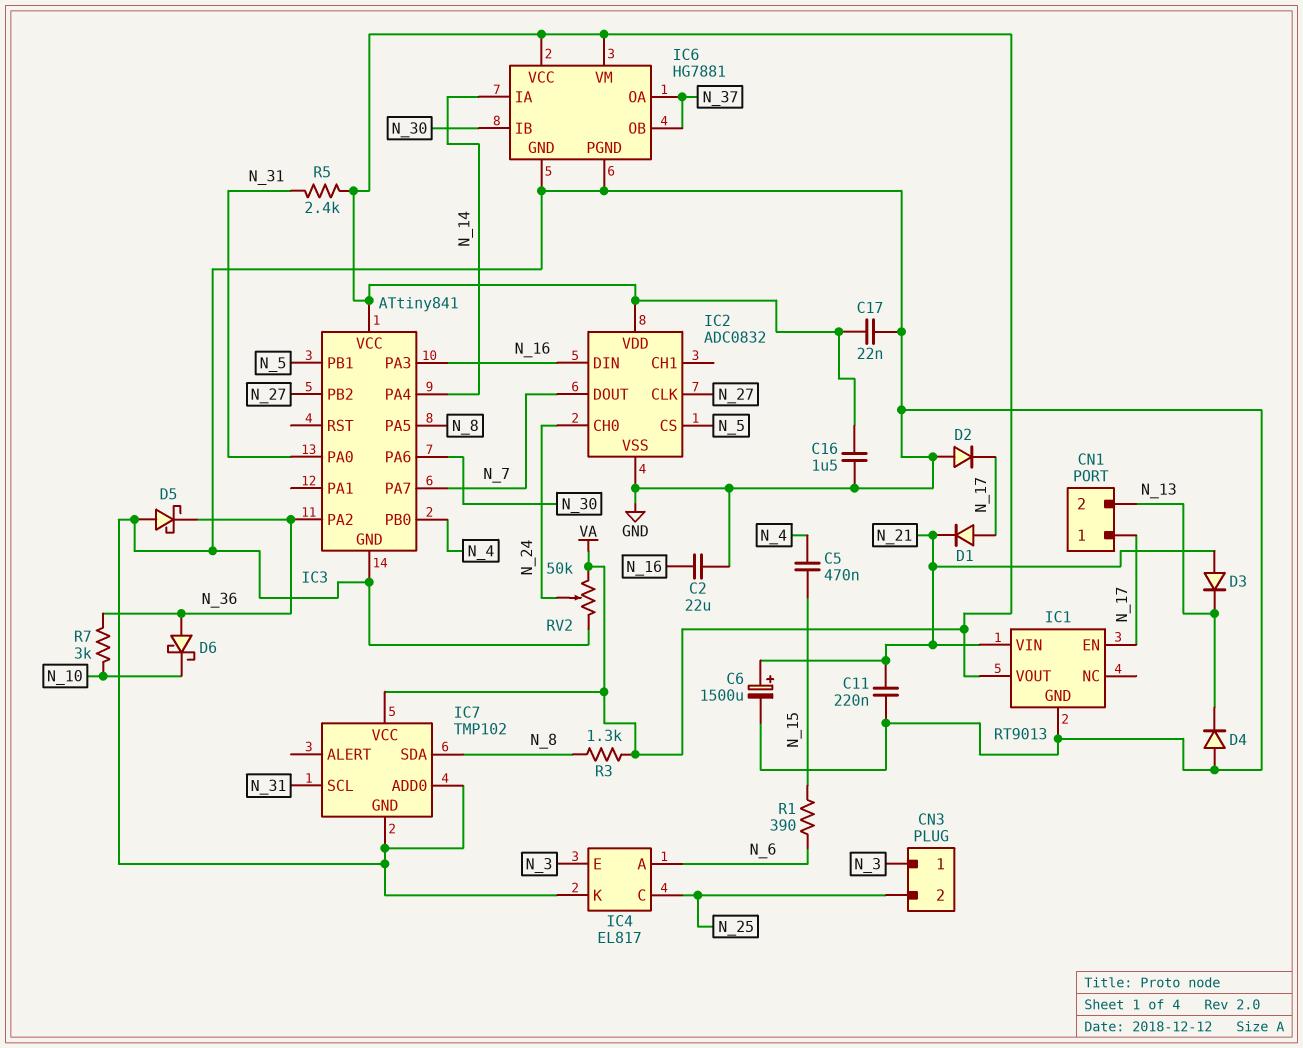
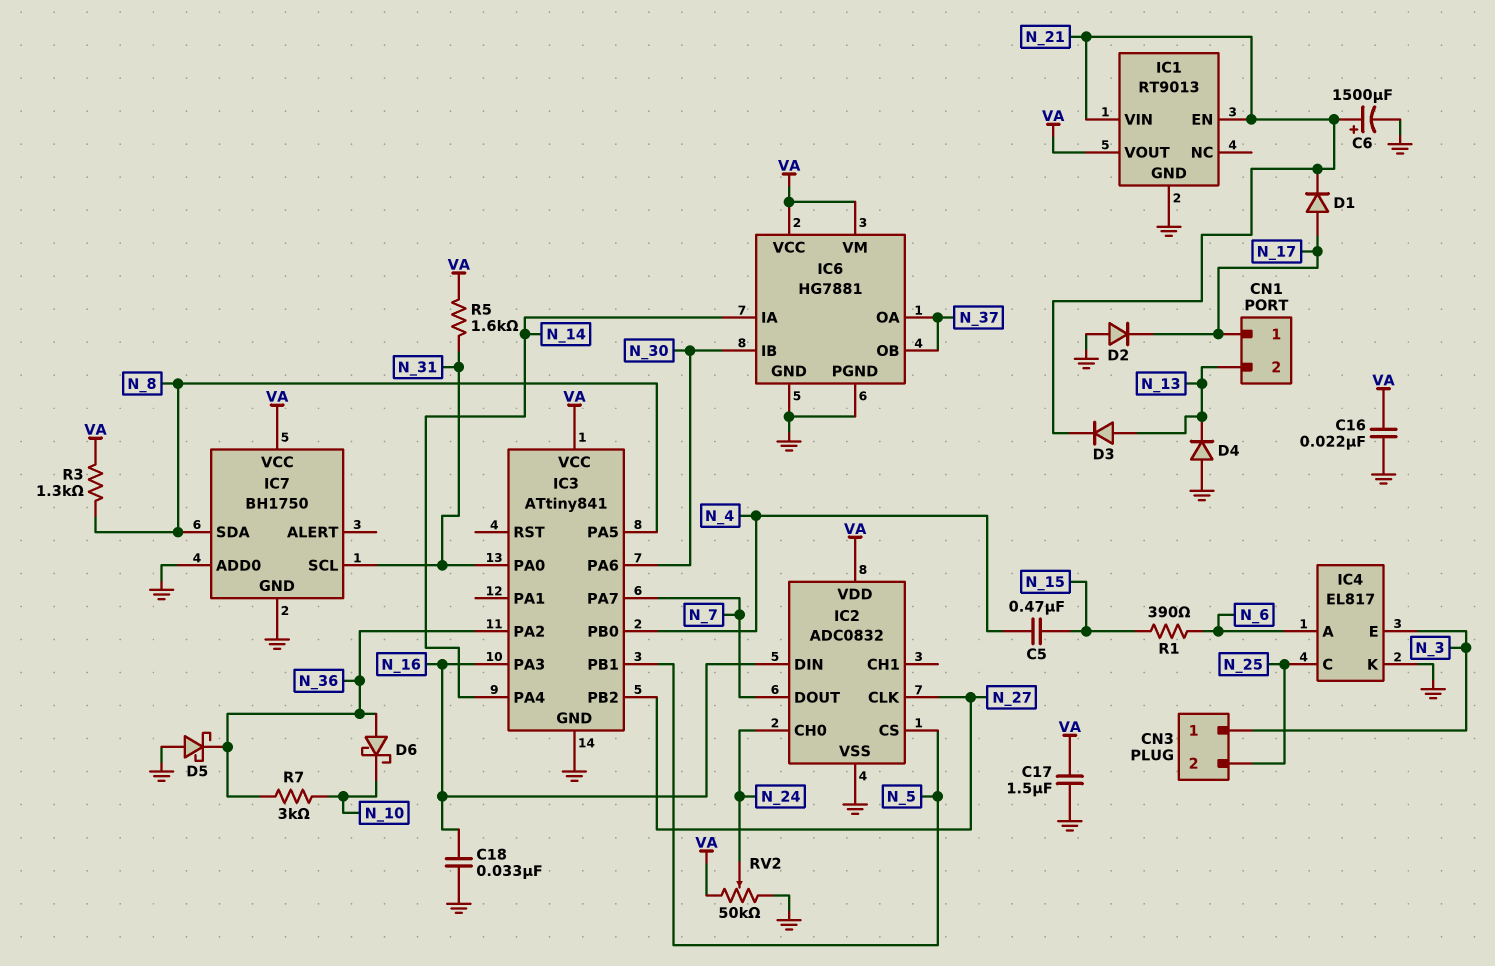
C2: 22uF (GND, N_16) -> none
C11: 220nF (GND, N_21) -> none
C16: 1.5uF (GND, VA) -> 22nF (GND, VA)
C17: 22nF (GND, VA) -> 1.5uF (GND, VA)
C18: none -> 33nF (GND, N_16)
D3: diode (A N_21, K N_13) -> diode (A N_13, K N_21)
IC1 pin EN: N_17 -> N_21
IC7: TMP102 -> BH1750
R5: 2.4k (N_31, VA) -> 1.6k (N_31, VA)

